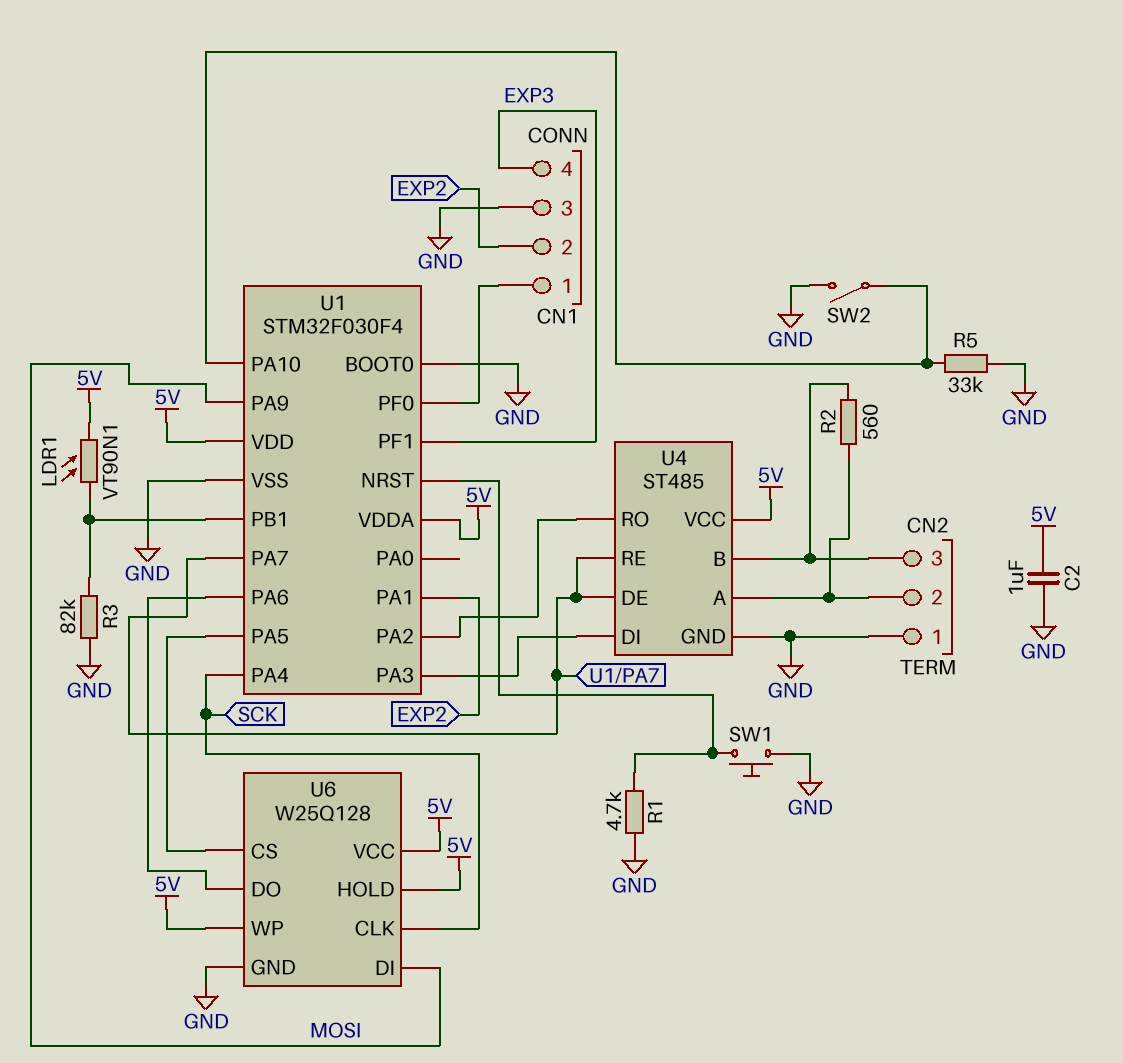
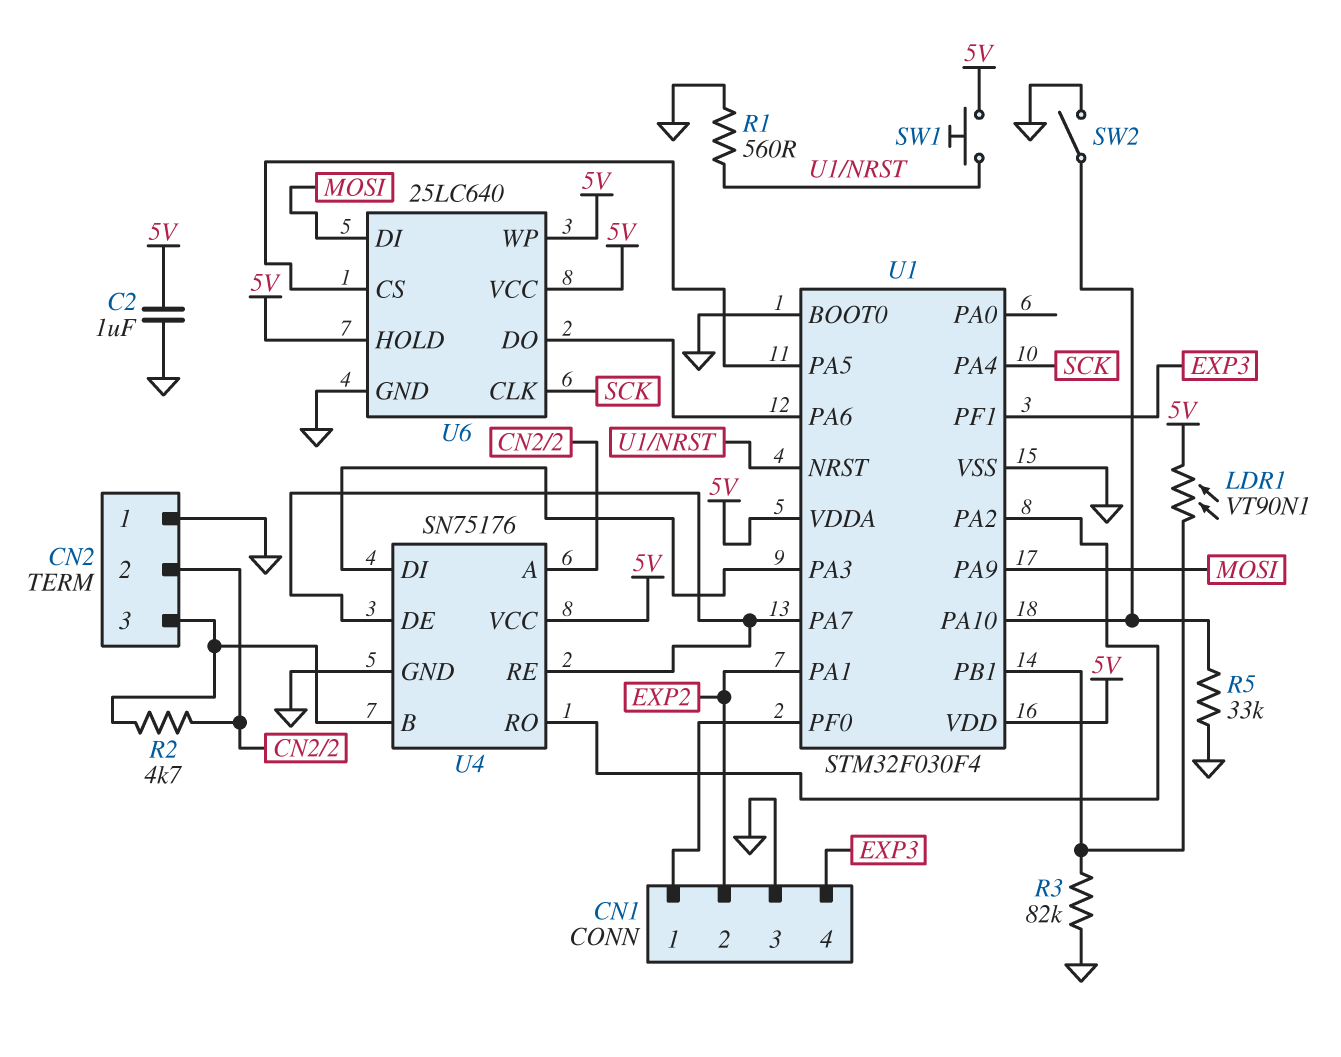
R1: 4.7k (GND, U1/NRST) -> 560 (GND, U1/NRST)
R2: 560 (CN2/2, CN2/3) -> 4.7k (CN2/2, CN2/3)
SW1: button (GND, U1/NRST) -> button (5V, U1/NRST)
U4: ST485 -> SN75176
U6: W25Q128 -> 25LC640

